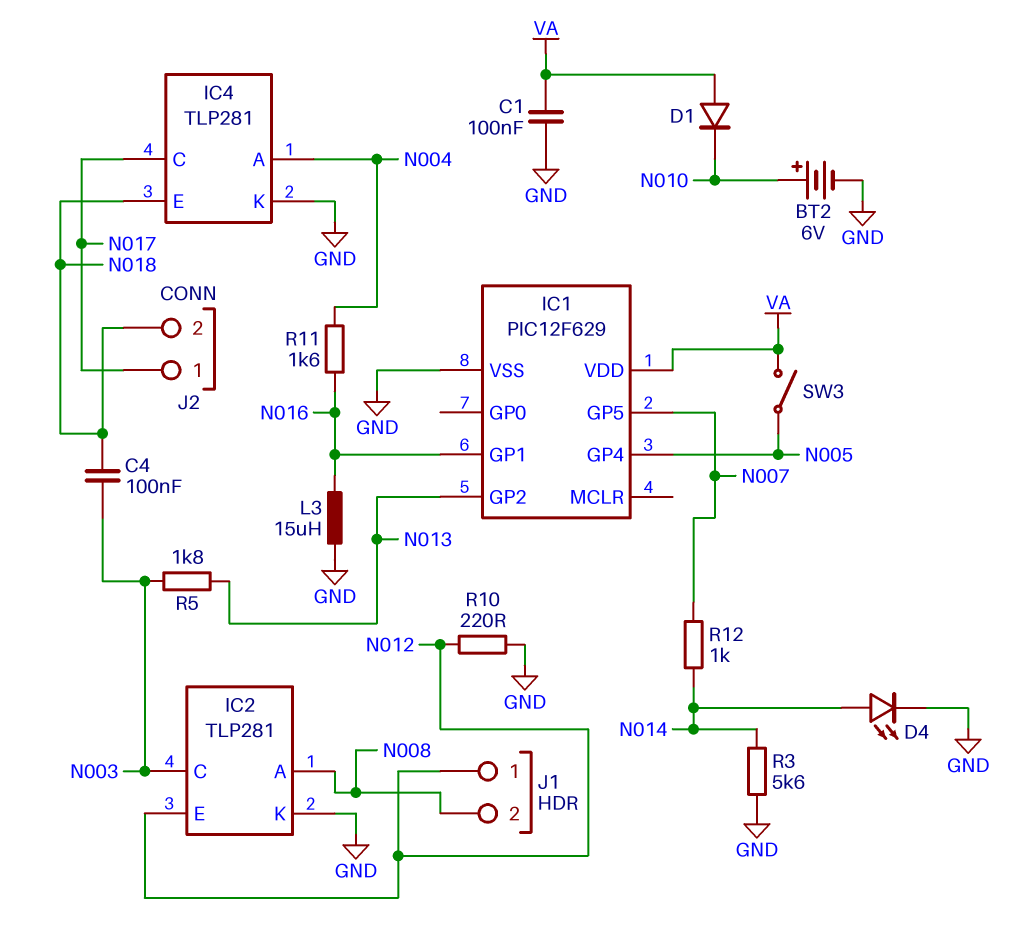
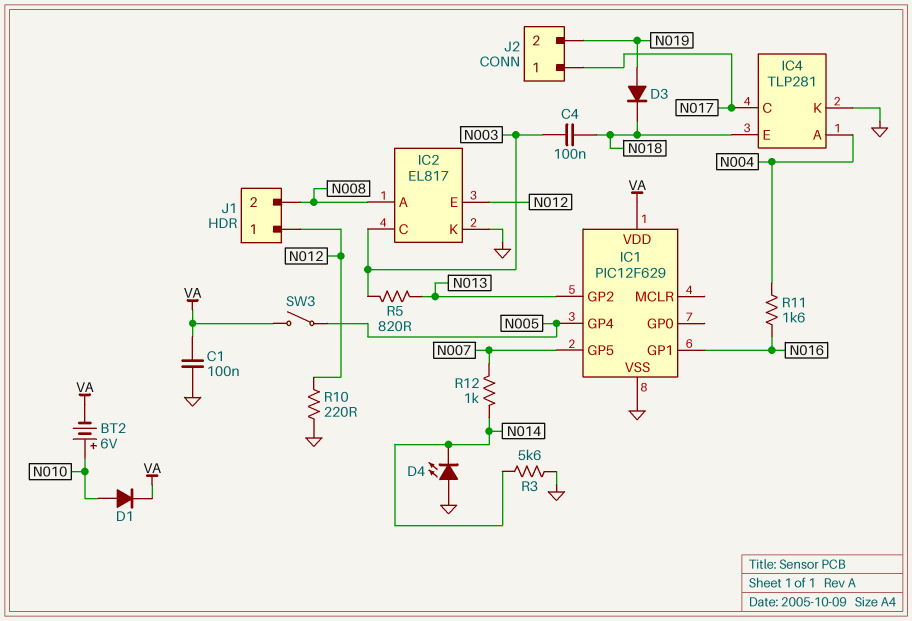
BT2: 6V (plus N010, minus GND) -> 6V (plus N010, minus VA)
D1: diode (A VA, K N010) -> diode (A N010, K VA)
D3: none -> diode (A N019, K N018)
D4: LED (A N014, K GND) -> LED (A GND, K N014)
IC2: TLP281 -> EL817
J2 pin 2: N018 -> N019
L3: 15uH (GND, N016) -> none
R5: 1.8k (N003, N013) -> 820 (N003, N013)

